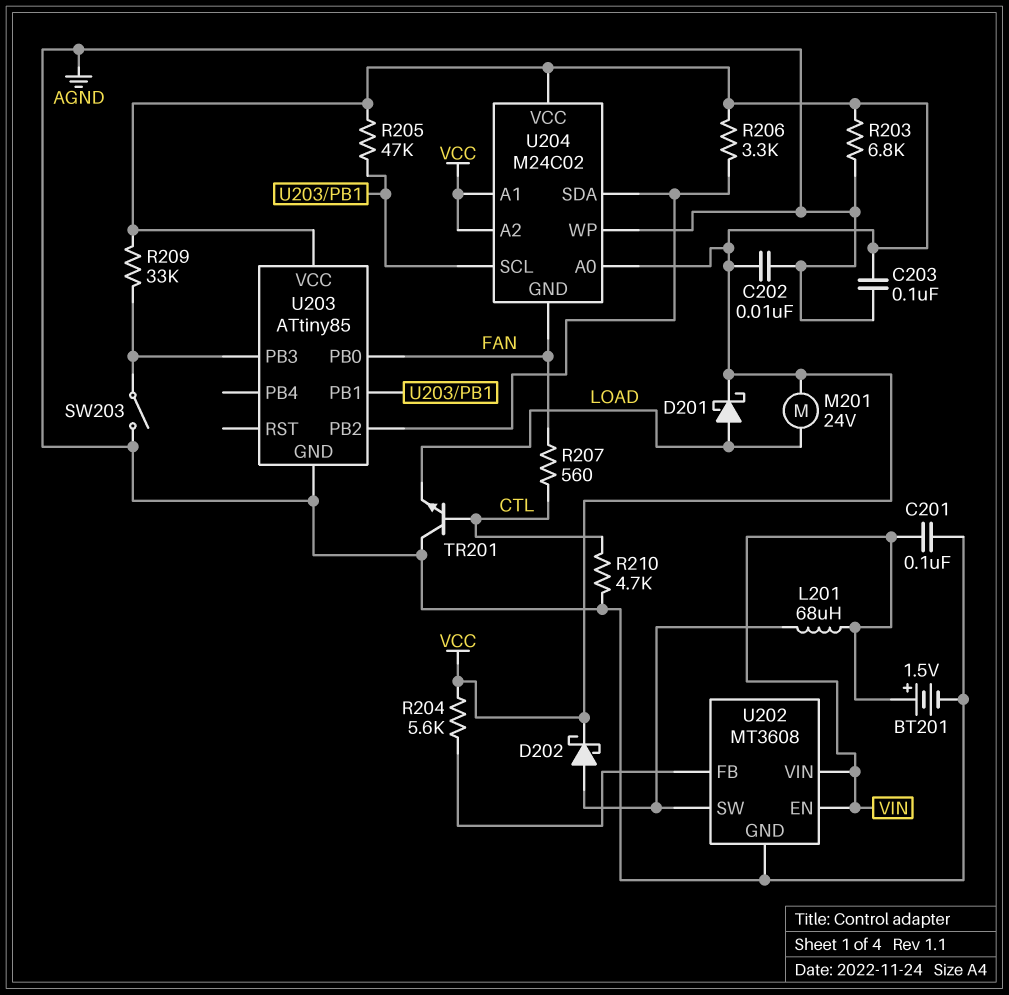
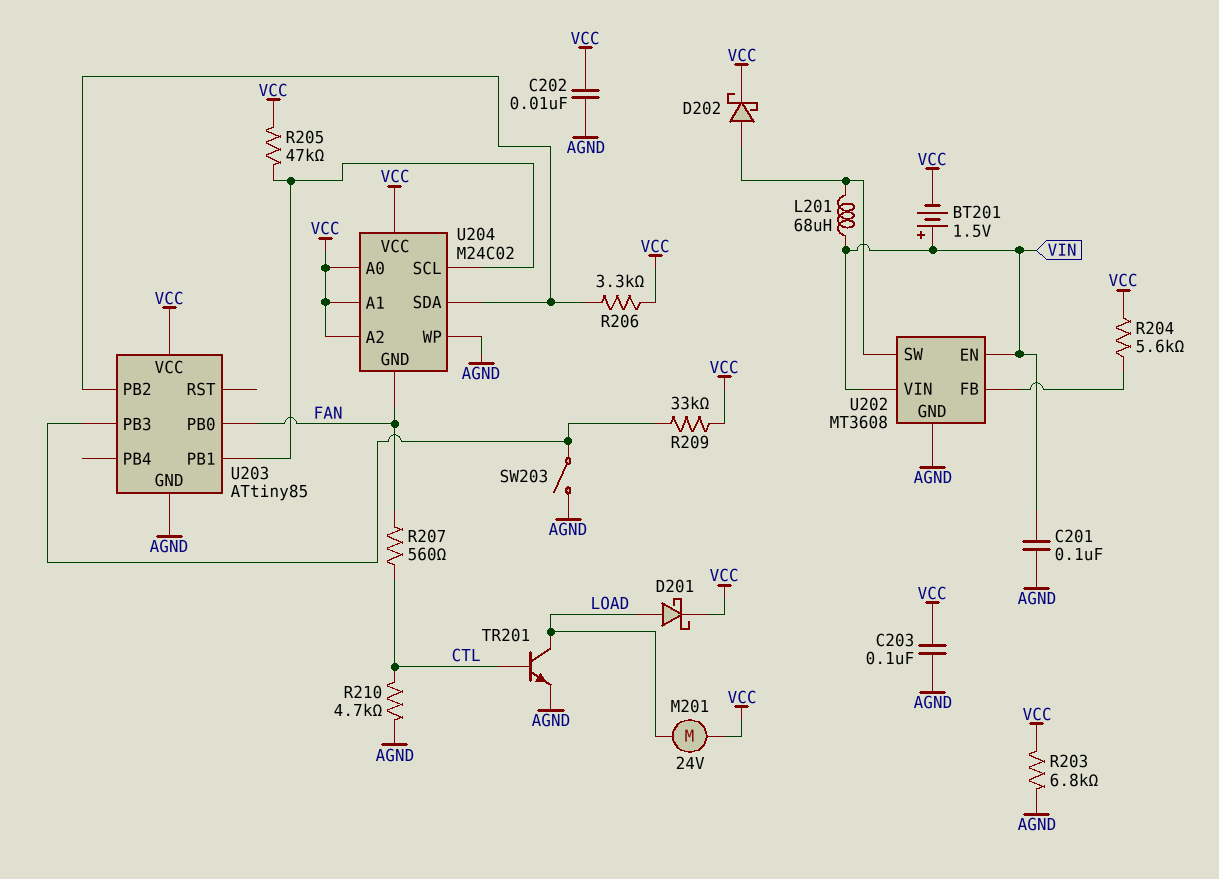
BT201: 1.5V (plus VIN, minus AGND) -> 1.5V (plus VIN, minus VCC)
TR201: NPN (B CTL, C AGND, E LOAD) -> NPN (B CTL, C LOAD, E AGND)

